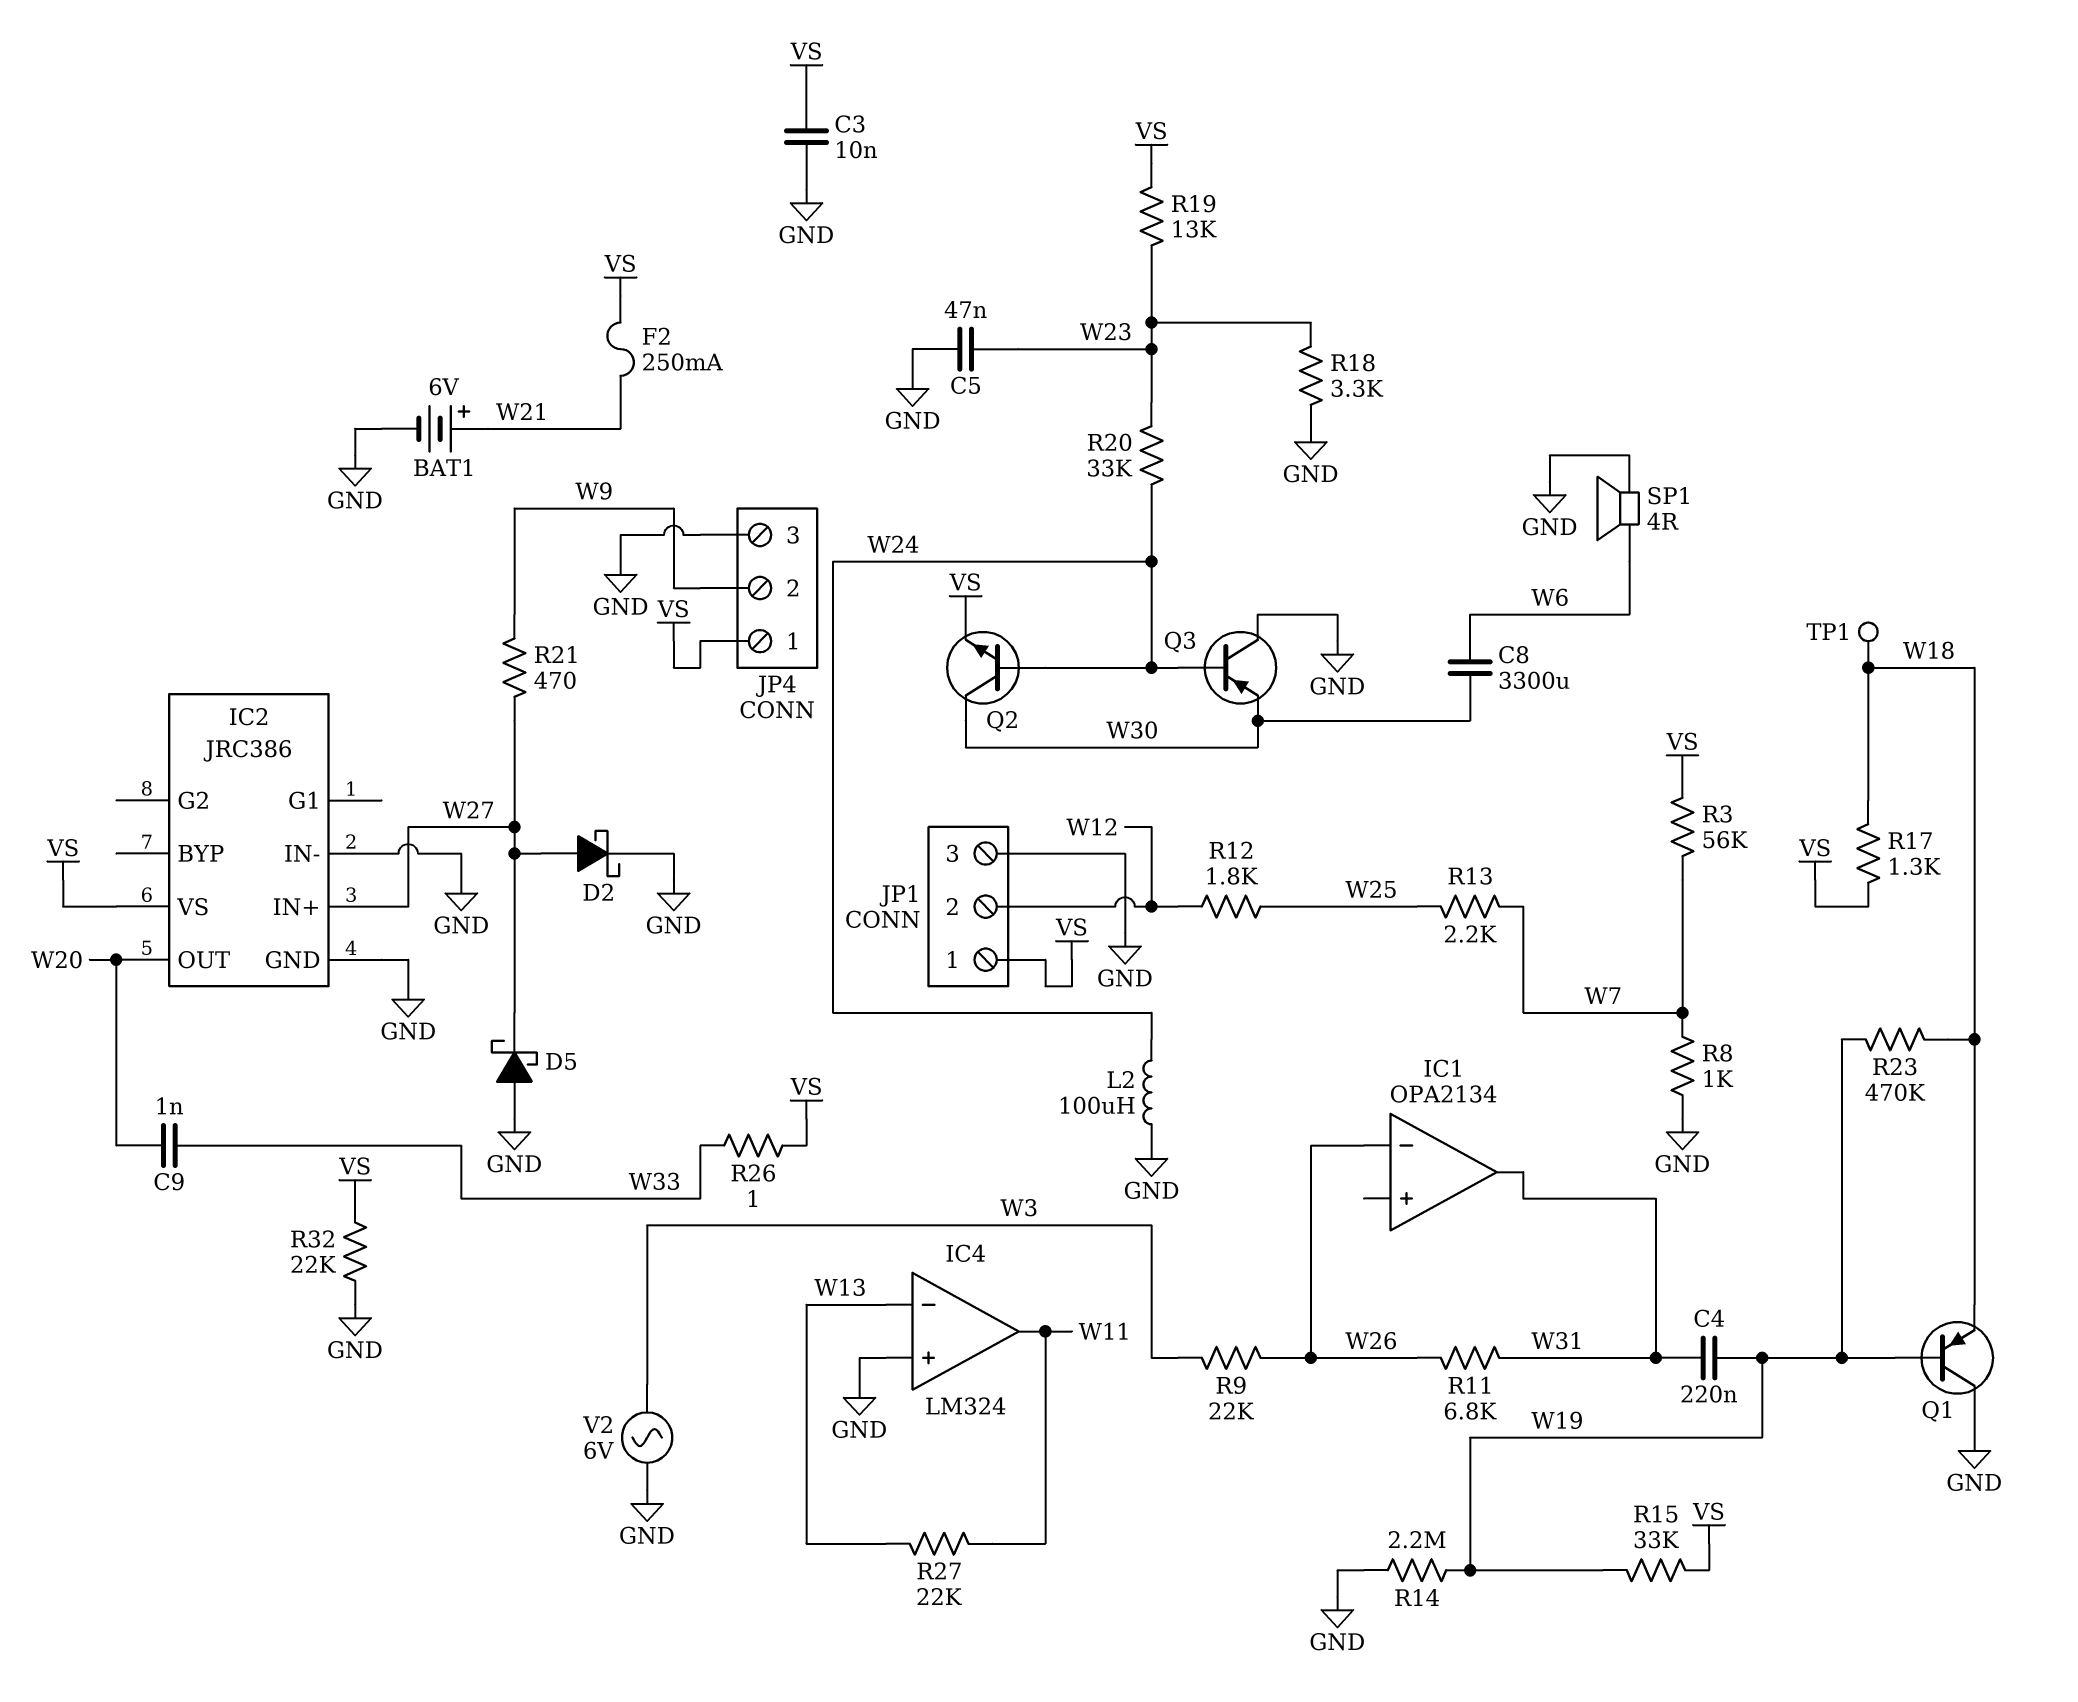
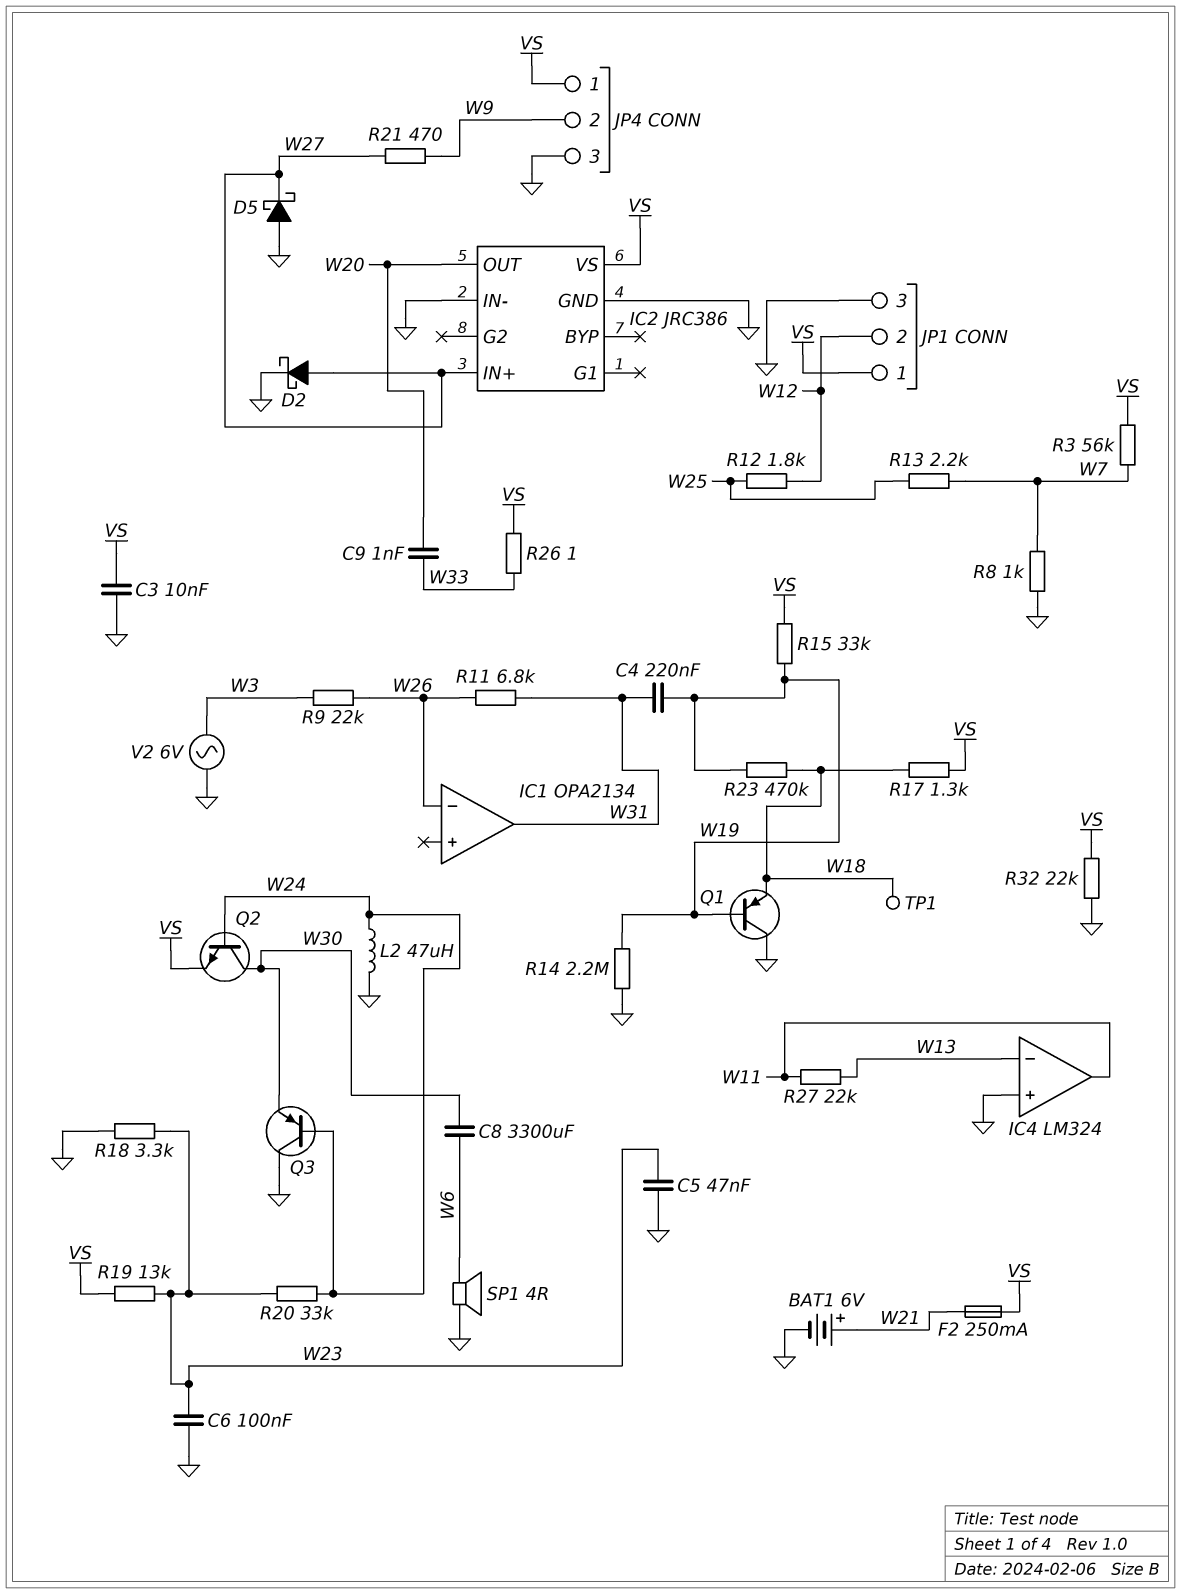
C6: none -> 100nF (GND, W23)
L2: 100uH (GND, W24) -> 47uH (GND, W24)

